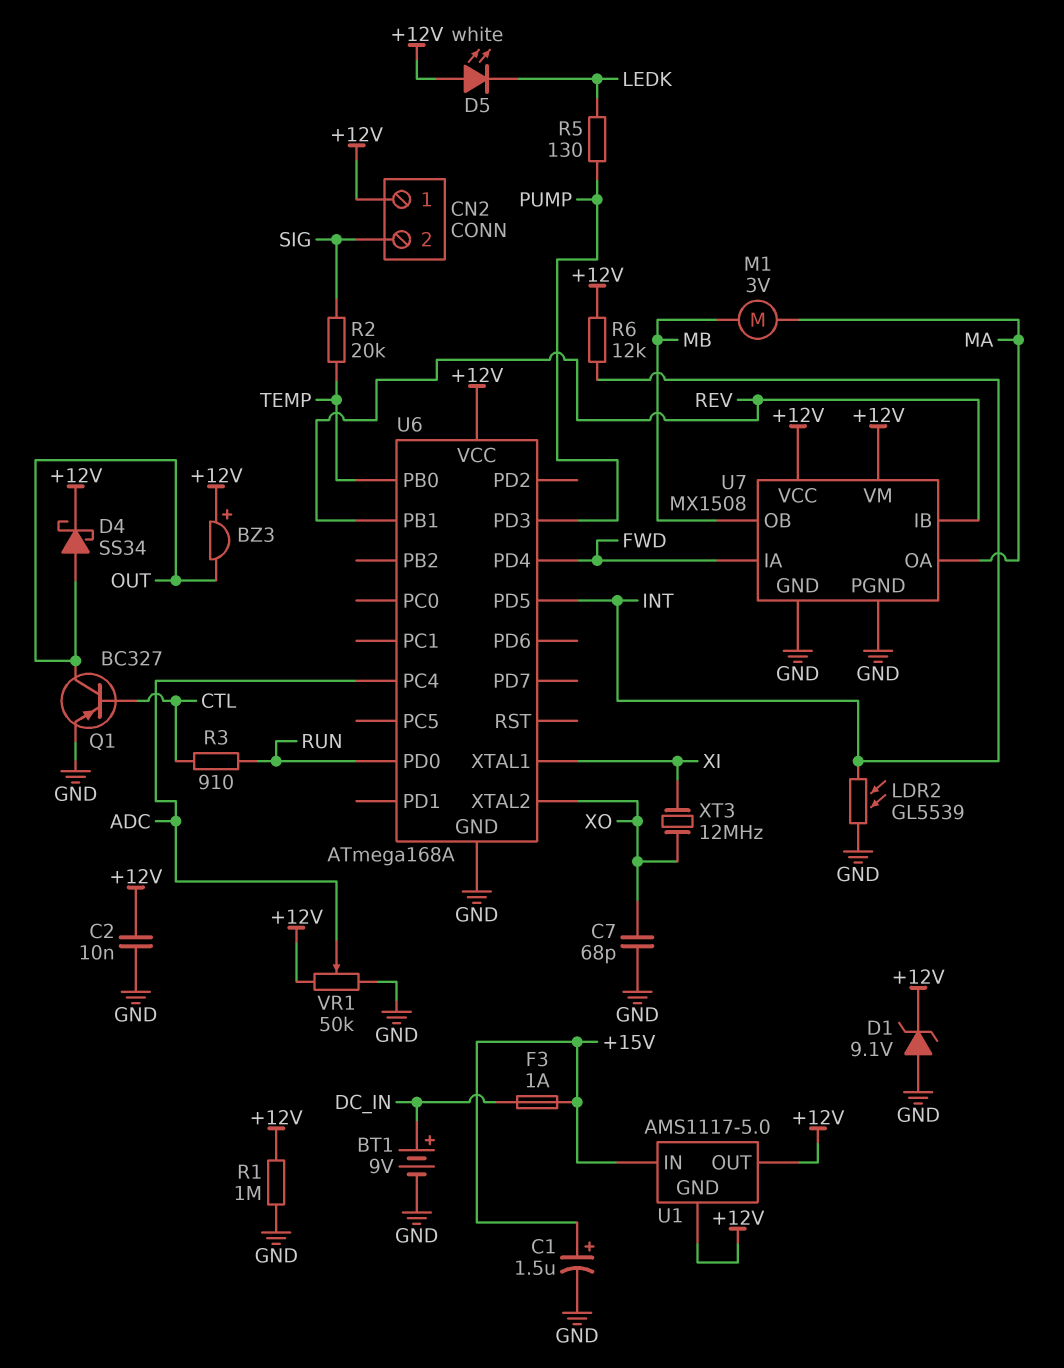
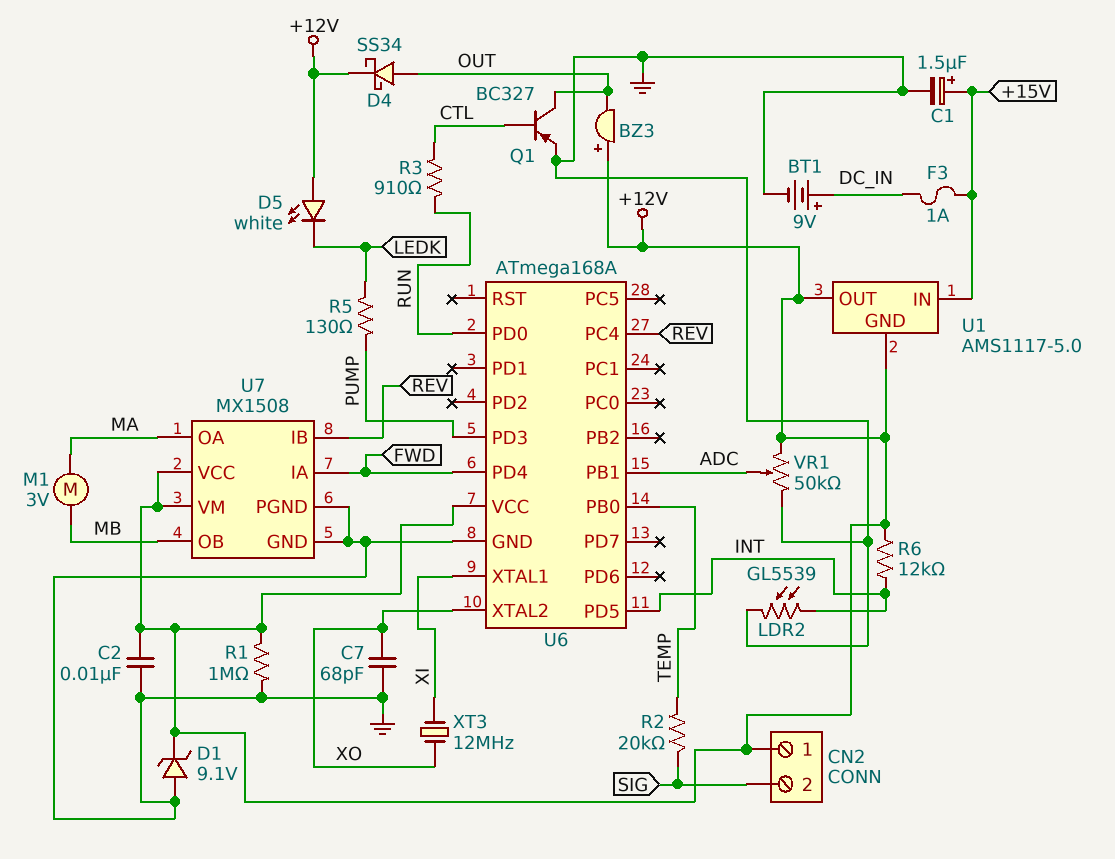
U6 pin PB1: REV -> ADC
U6 pin PC4: ADC -> REV

